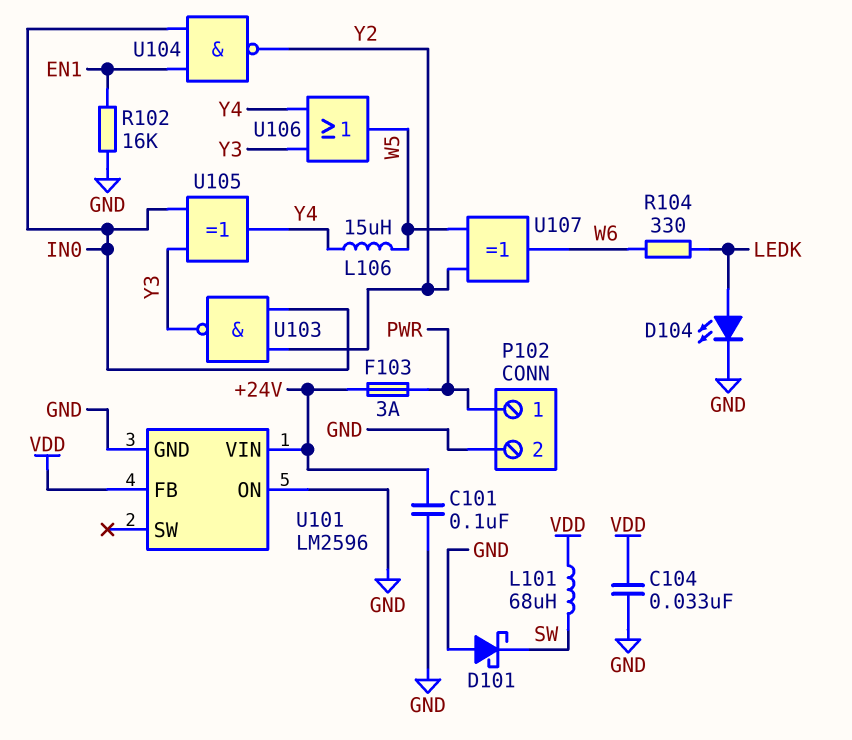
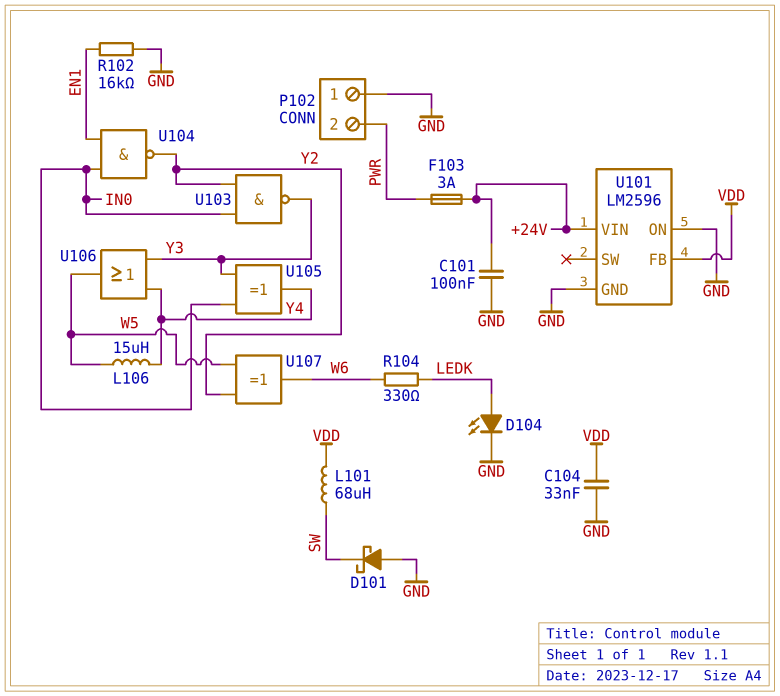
P102 pin 1: PWR -> GND
P102 pin 2: GND -> PWR

